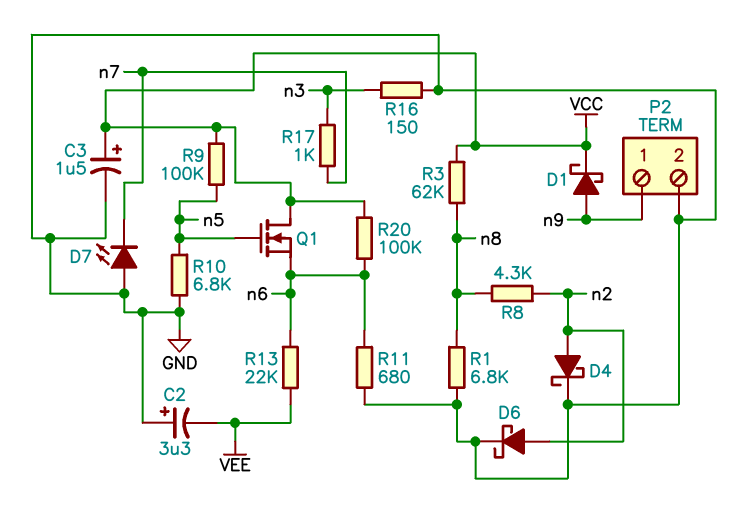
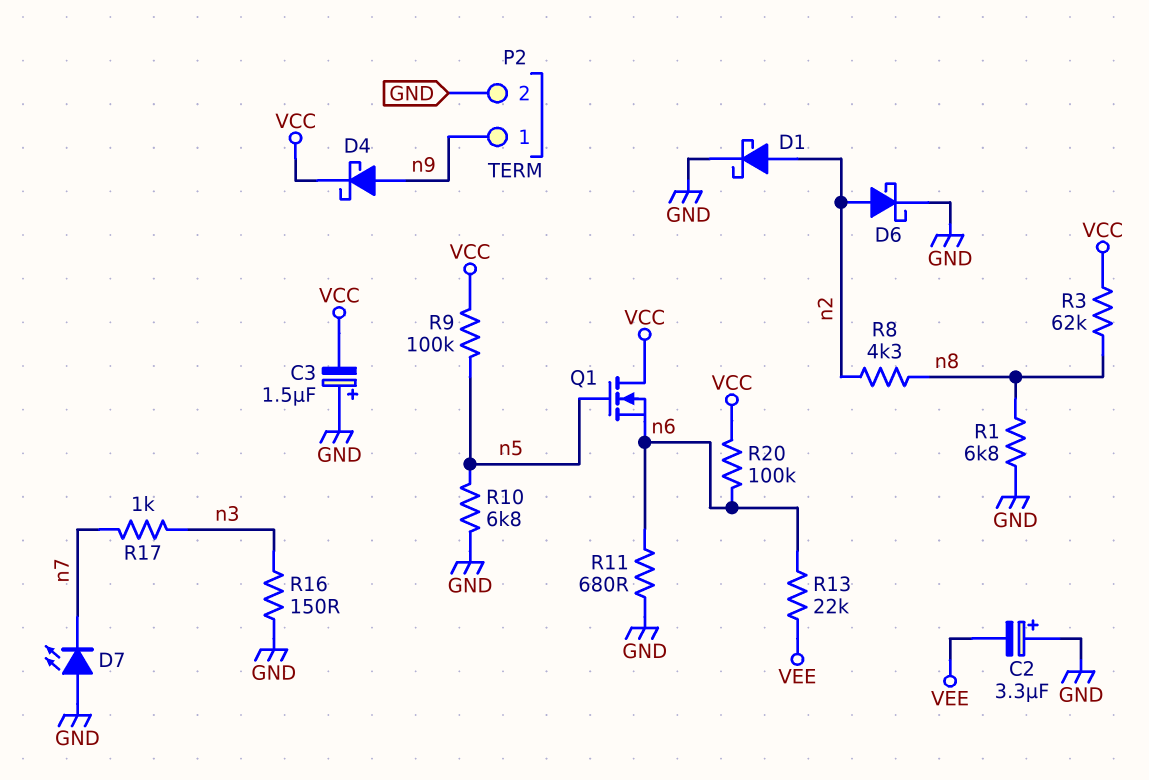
C3: 1.5uF (plus VCC, minus GND) -> 1.5uF (plus GND, minus VCC)
D1: schottky (A n9, K VCC) -> schottky (A n2, K GND)
D4: schottky (A n2, K GND) -> schottky (A n9, K VCC)

